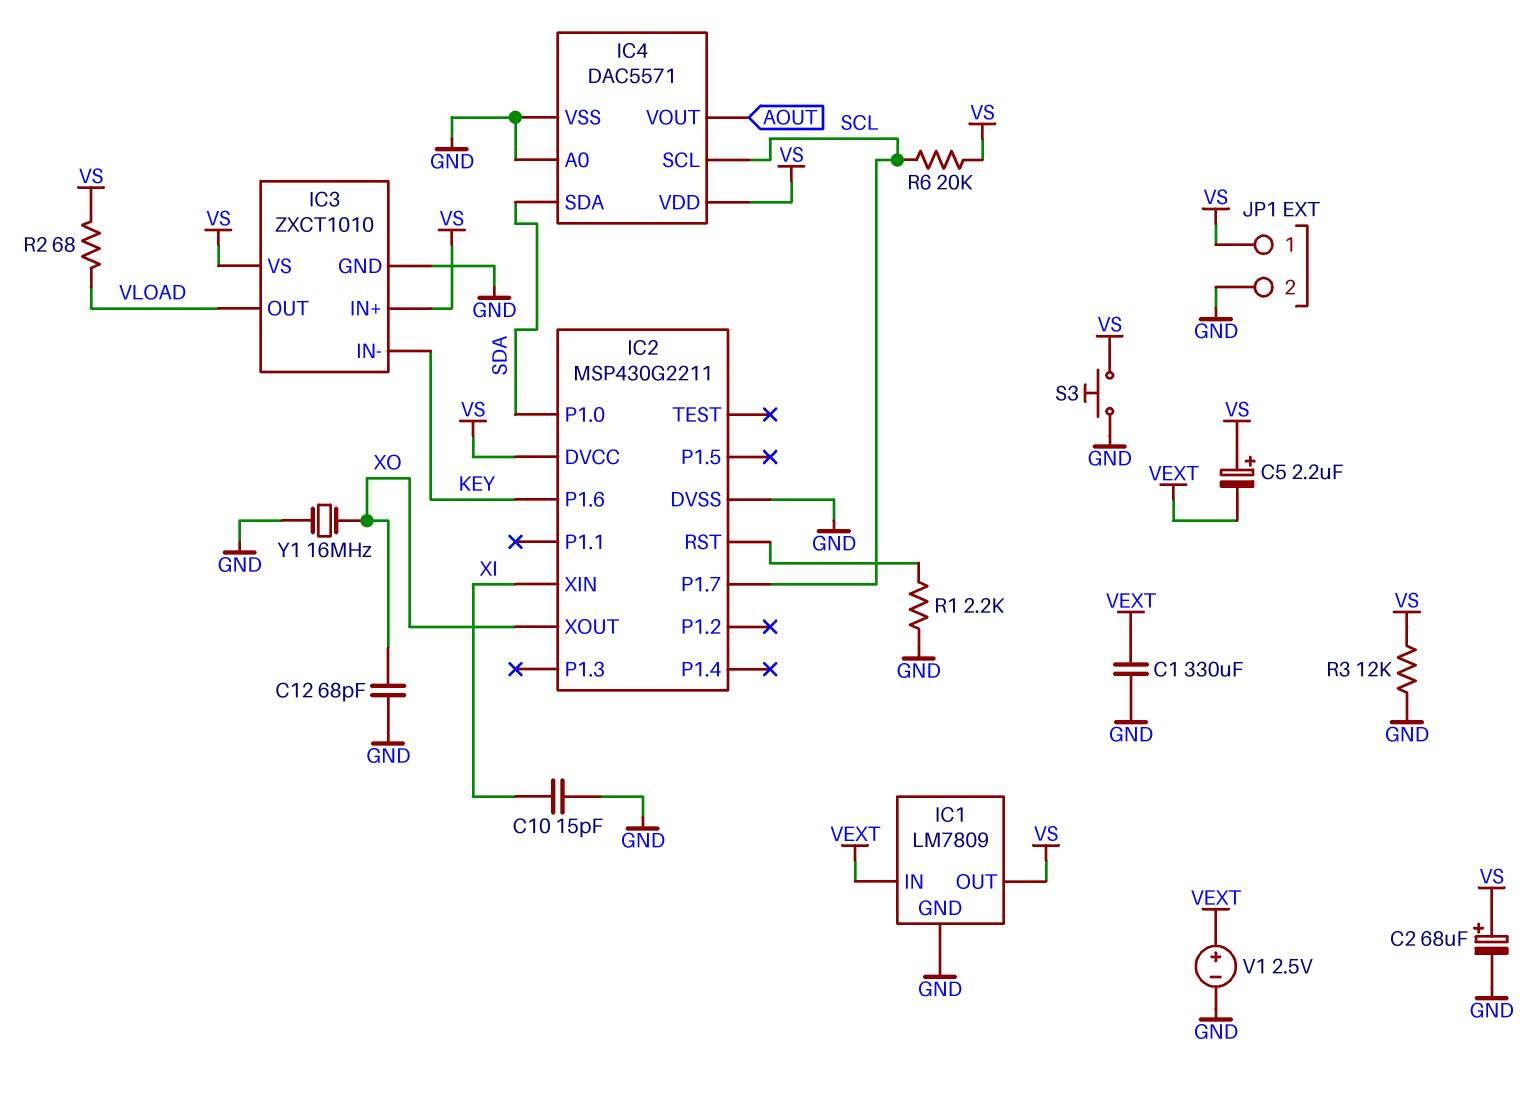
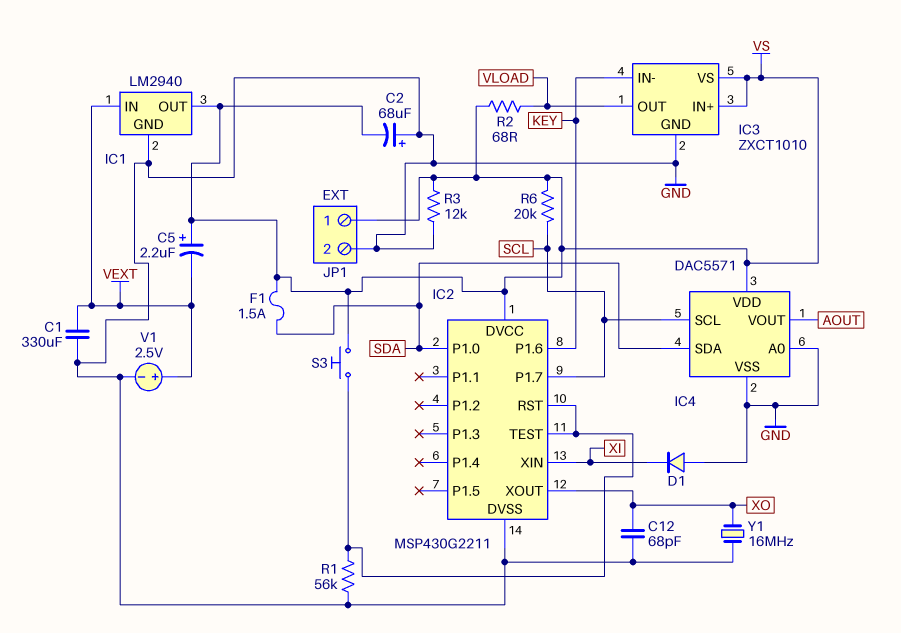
C2: 68uF (plus VS, minus GND) -> 68uF (plus GND, minus VS)
C10: 15pF (GND, XI) -> none
D1: none -> diode (A GND, K XI)
F1: none -> 1.5A (SDA, VS)
IC1: LM7809 -> LM2940
IC2 pin TEST: none -> IC2/RST
R1: 2.2k (GND, IC2/RST) -> 56k (GND, IC2/RST)
S3: button (GND, VS) -> button (IC2/RST, VS)

